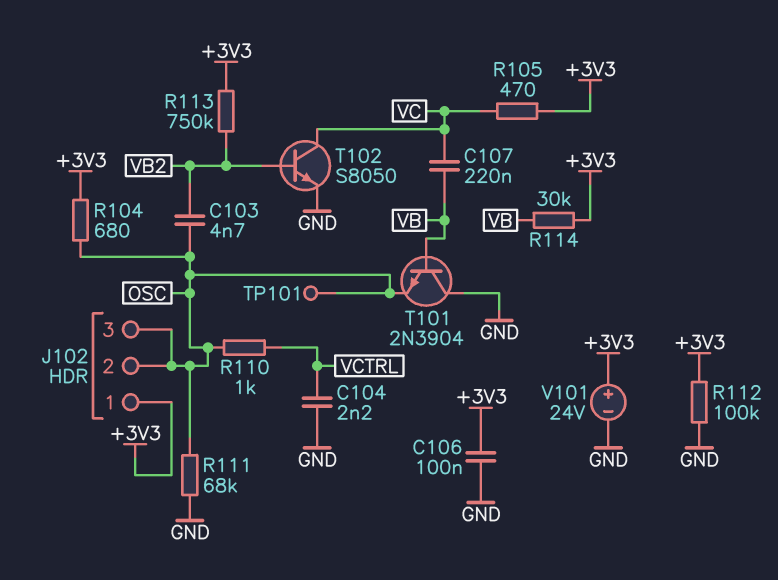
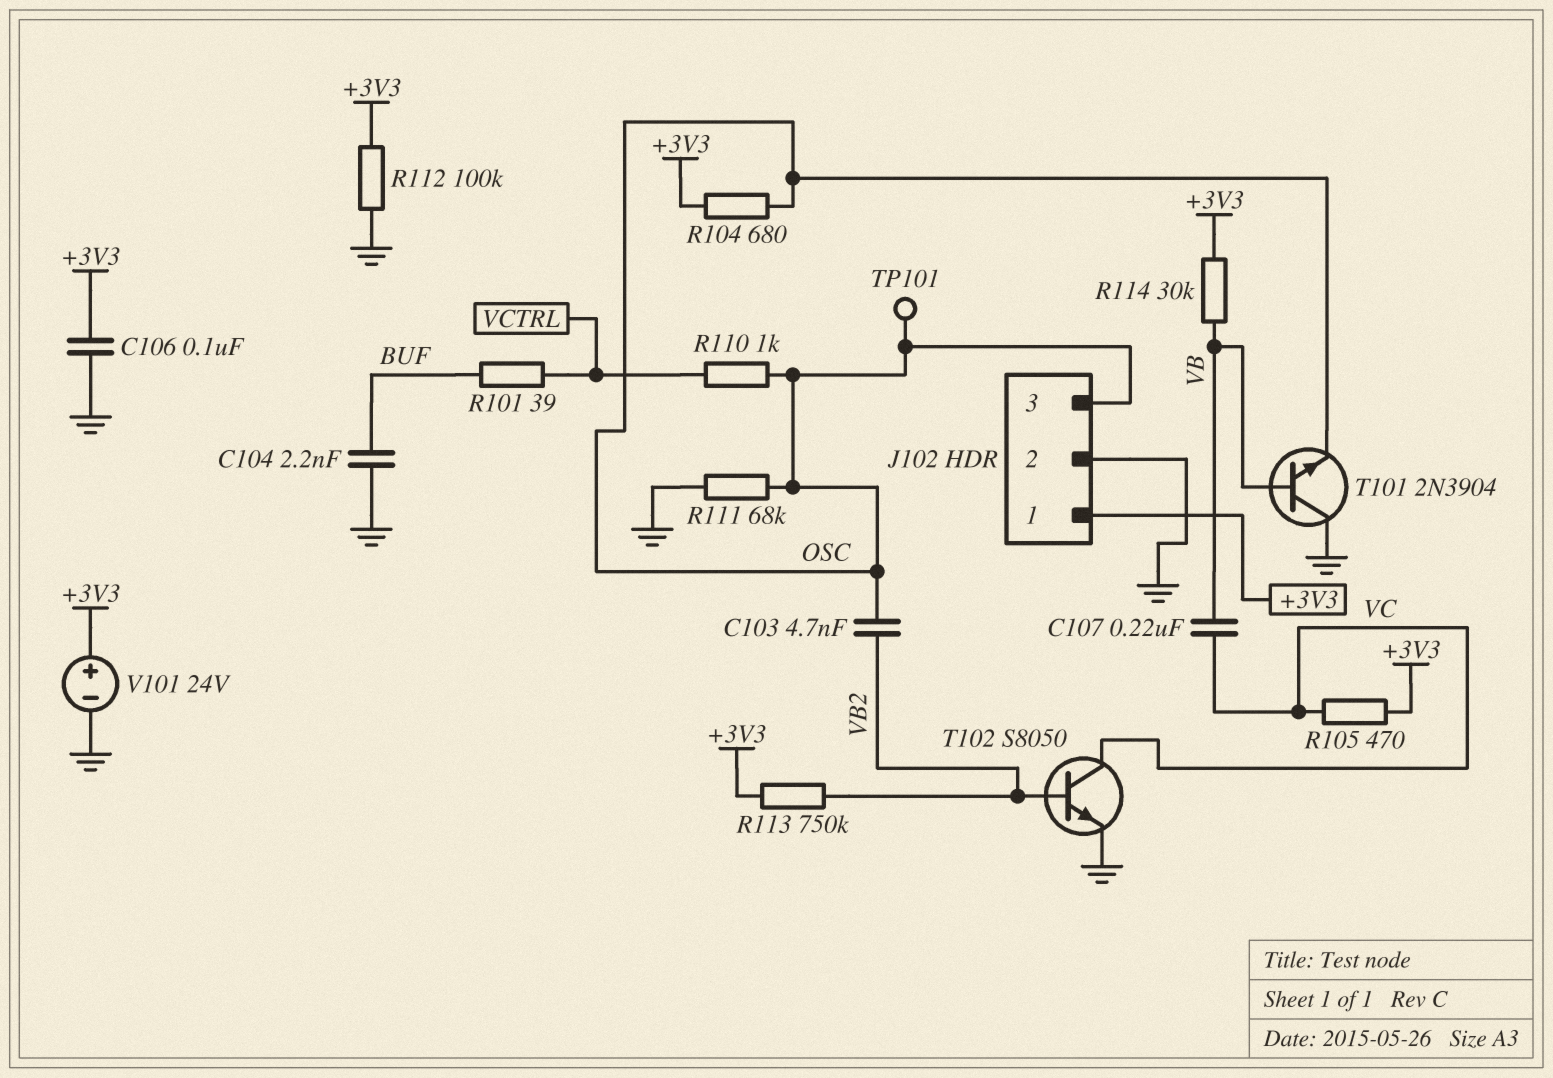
C104: 2.2nF (GND, VCTRL) -> 2.2nF (BUF, GND)
J102 pin 2: OSC -> GND
R101: none -> 39 (BUF, VCTRL)

